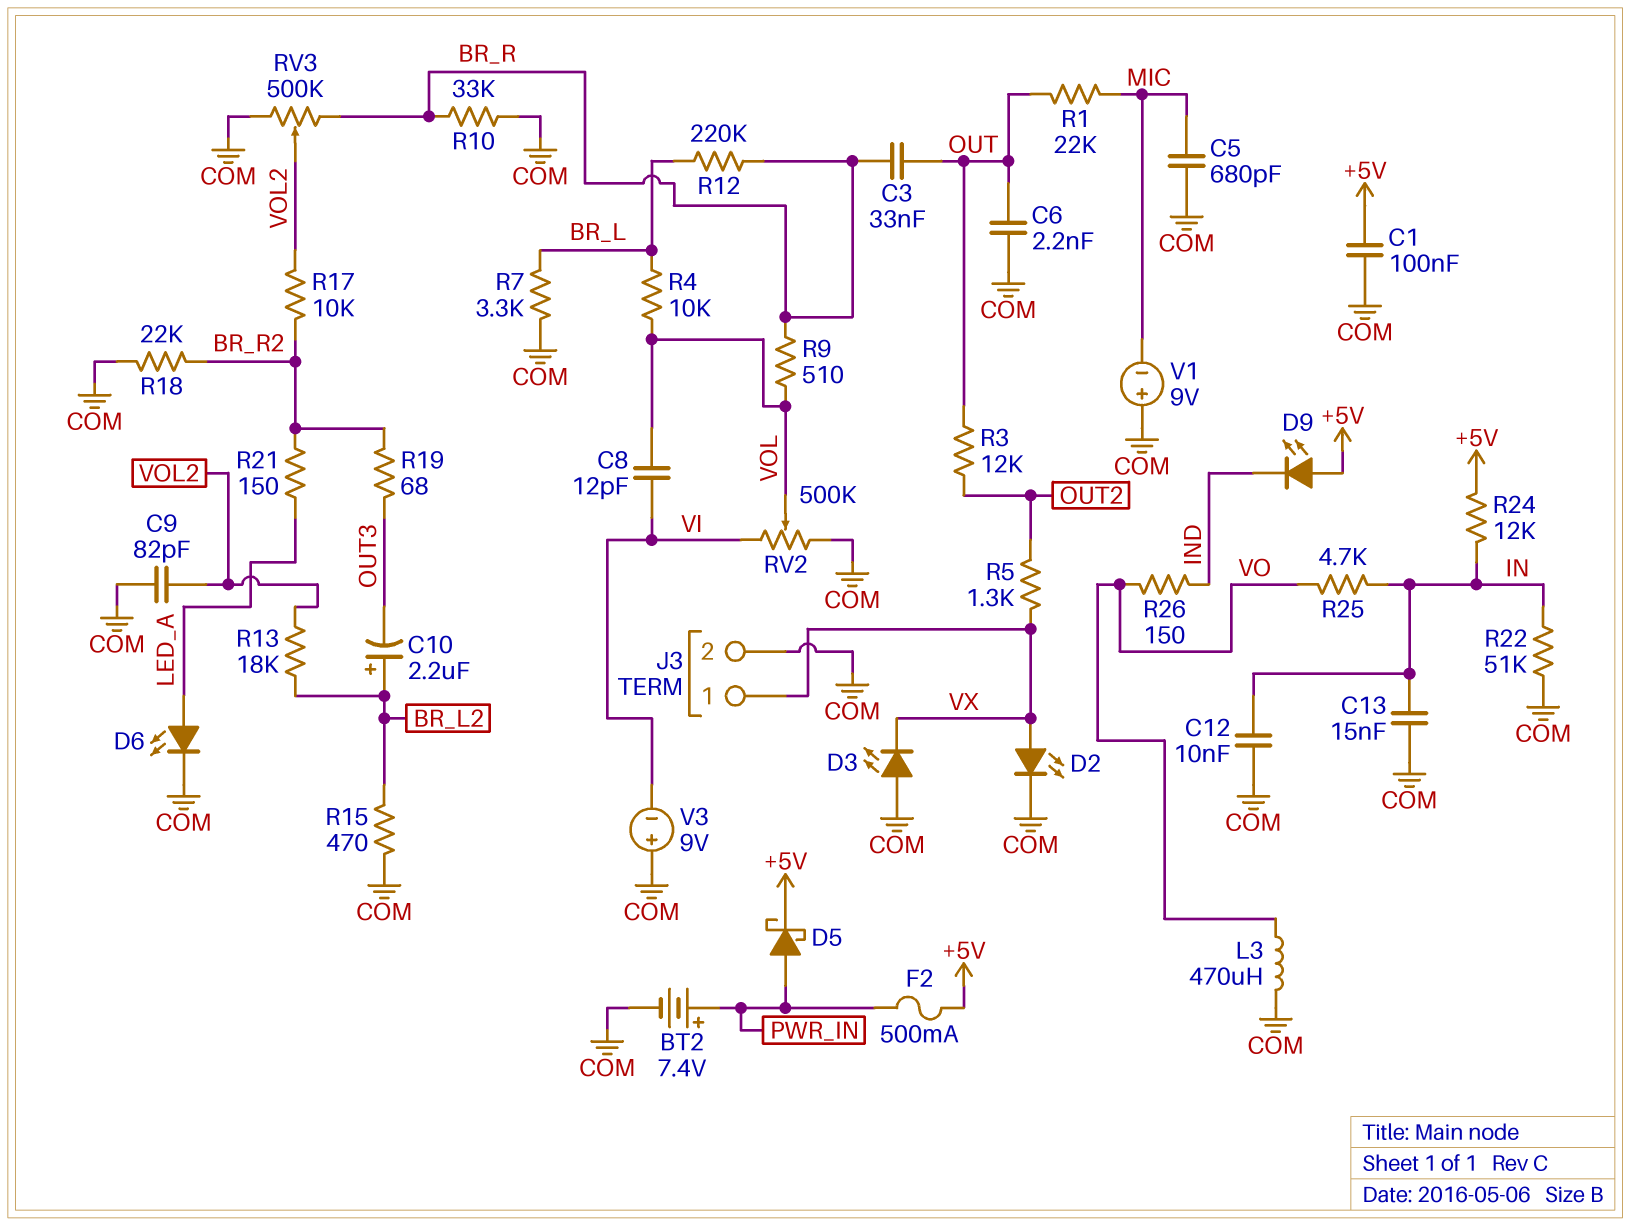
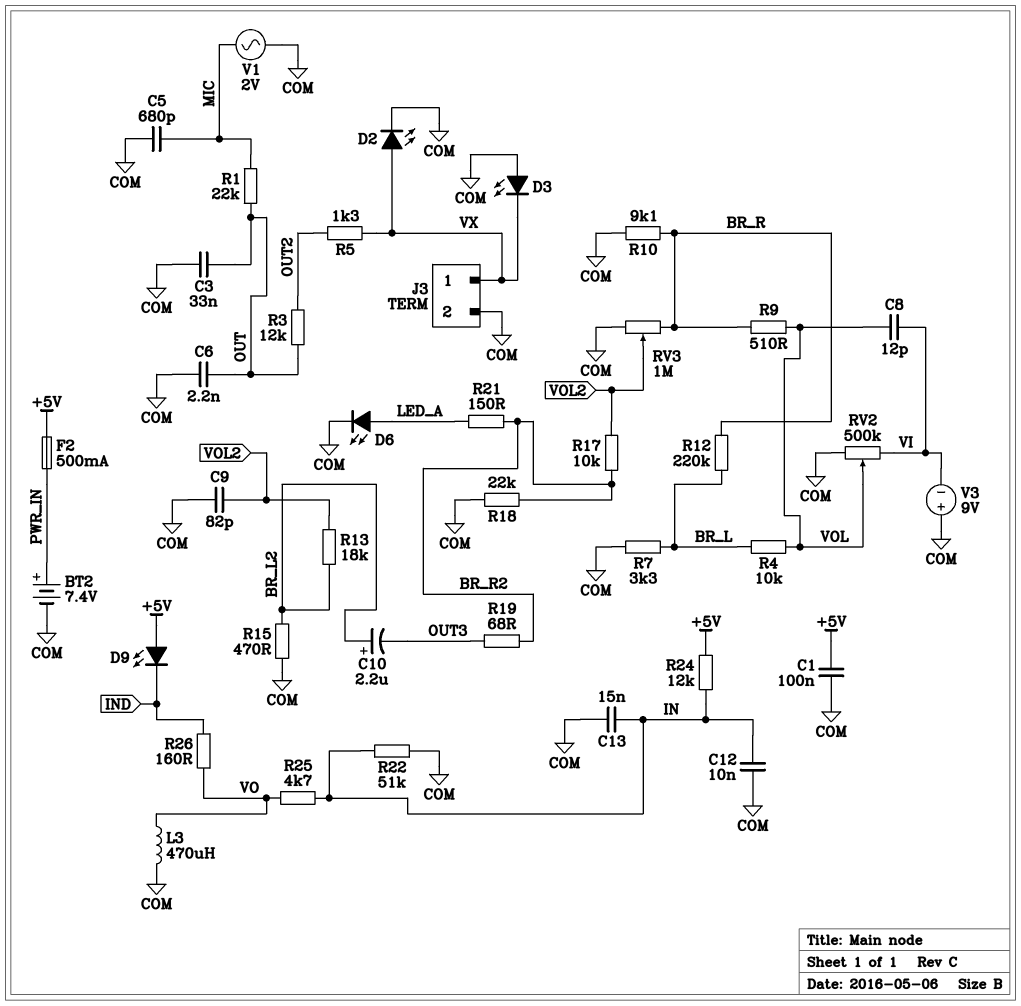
C3: 33nF (BR_R, OUT) -> 33nF (COM, OUT)
D5: schottky (A PWR_IN, K +5V) -> none
R10: 33k (BR_R, COM) -> 9.1k (BR_R, COM)
R26: 150 (IND, VO) -> 160 (IND, VO)
RV3: 500k (BR_R, COM, wiper VOL2) -> 1M (BR_R, COM, wiper VOL2)
V1: 9V (plus COM, minus MIC) -> AC 2V (COM, MIC)

